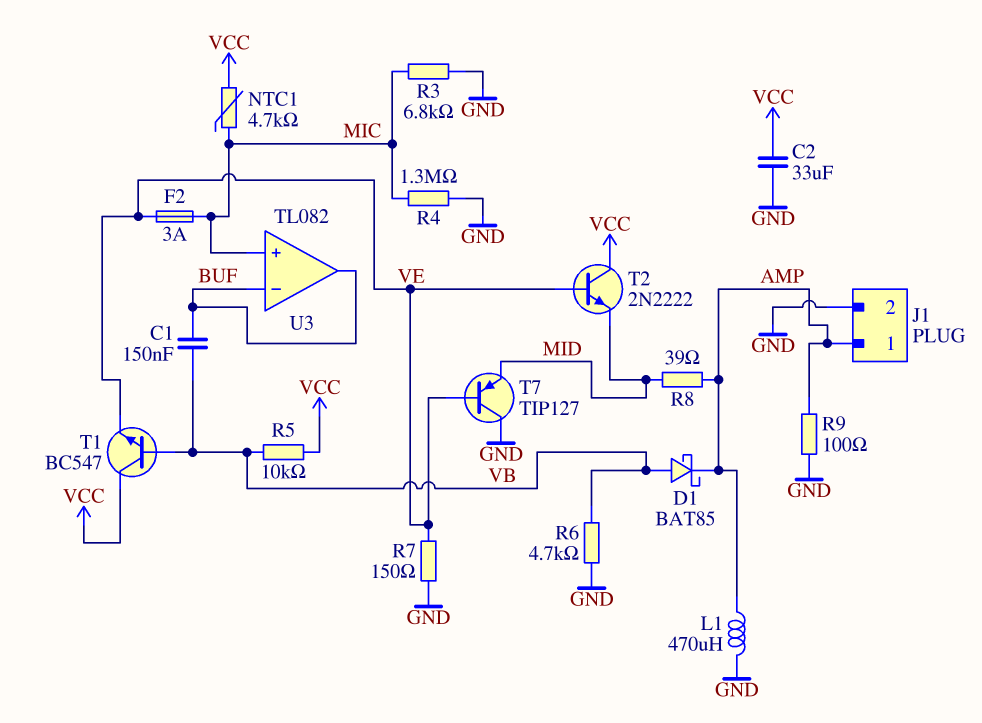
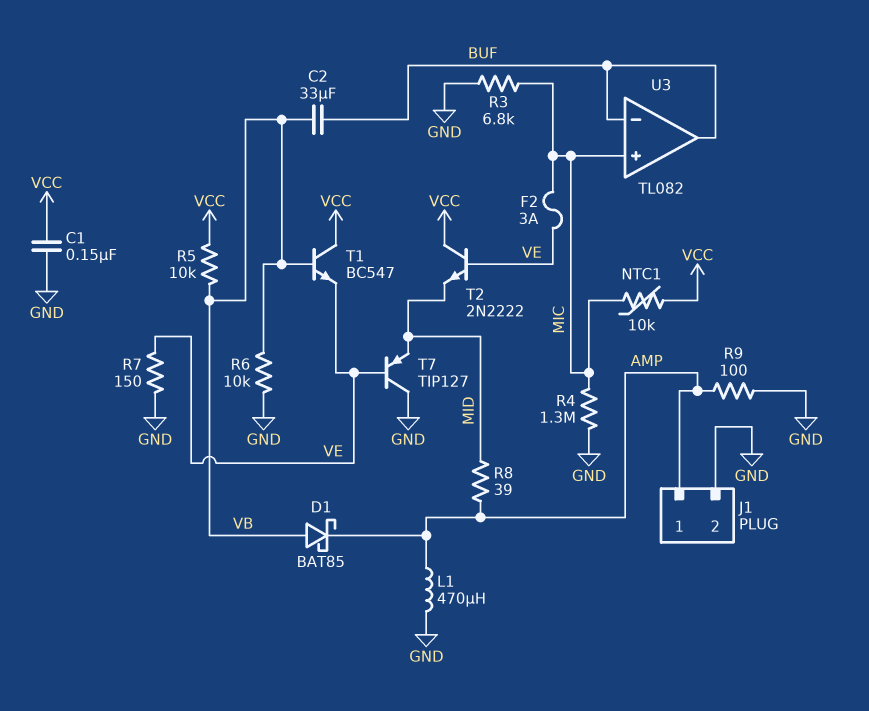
C1: 150nF (BUF, VB) -> 150nF (GND, VCC)
C2: 33uF (GND, VCC) -> 33uF (BUF, VB)
NTC1: 4.7k (MIC, VCC) -> 10k (MIC, VCC)
R6: 4.7k (GND, VB) -> 10k (GND, VB)

